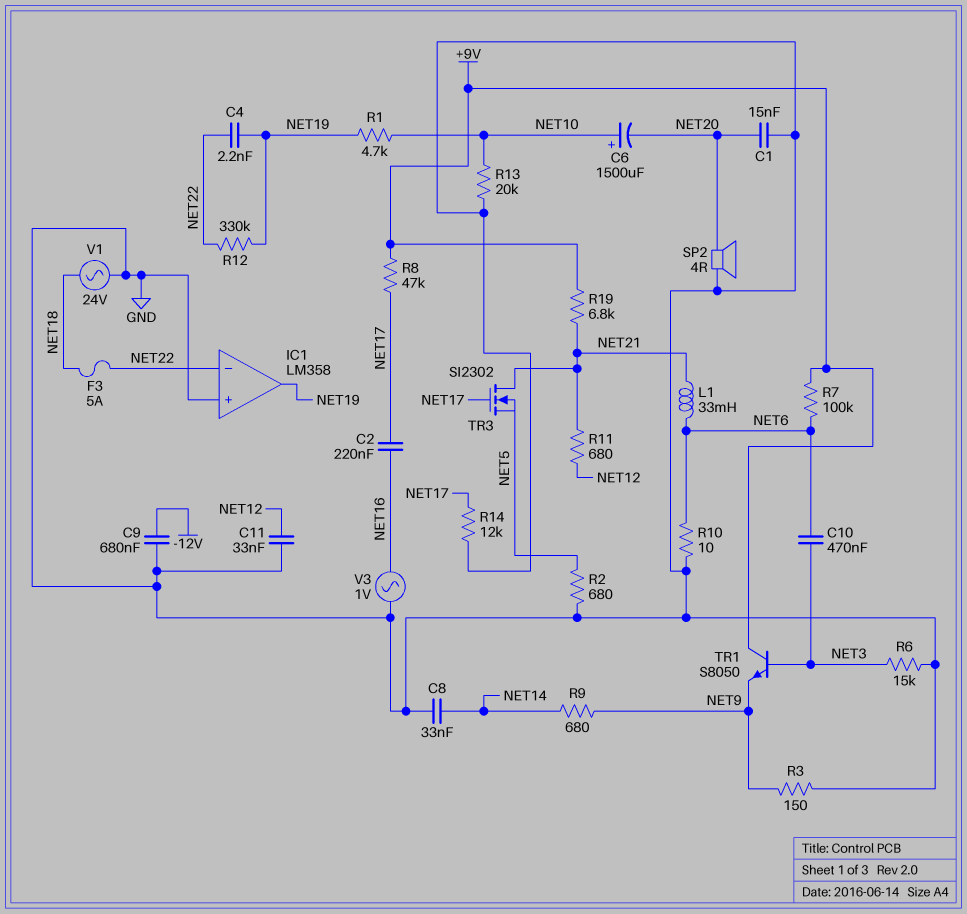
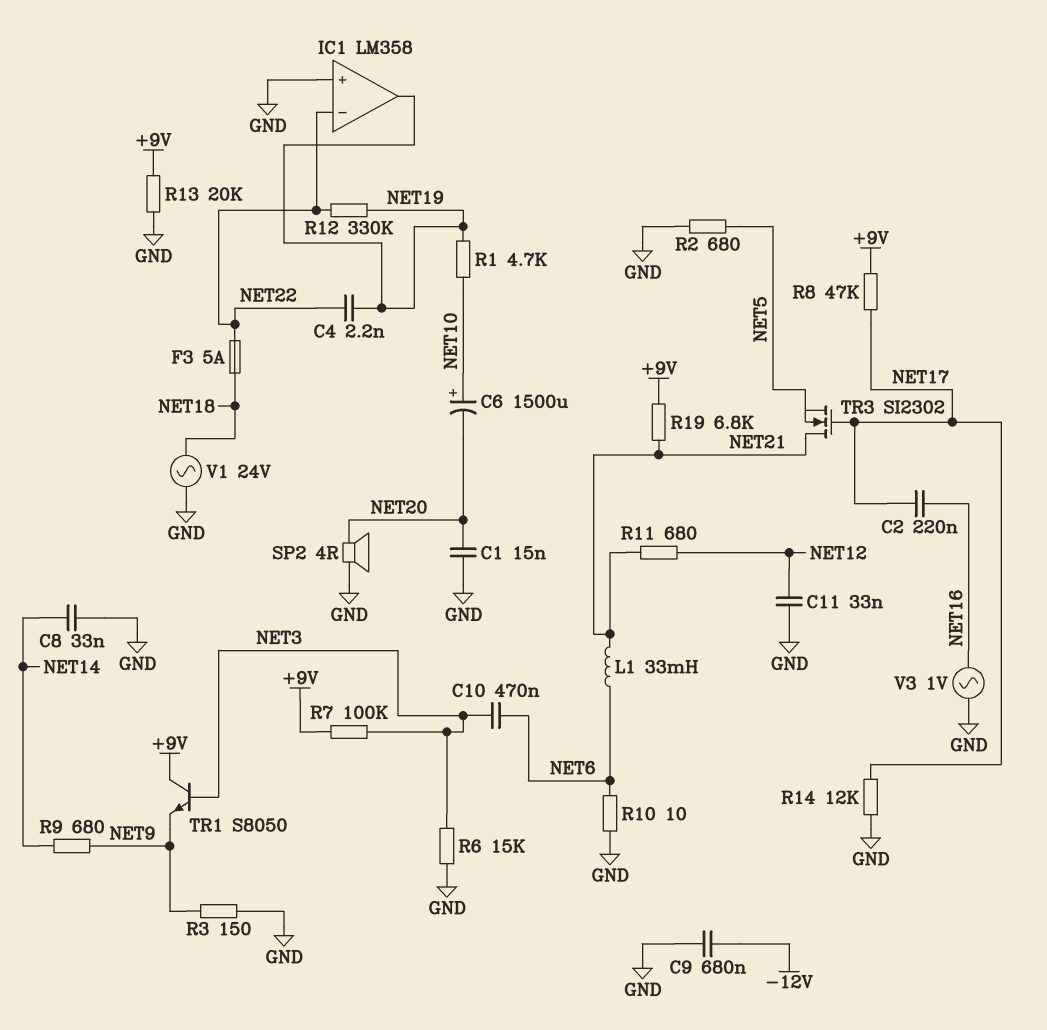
R7: 100k (+9V, NET6) -> 100k (+9V, NET3)
R13: 20k (GND, NET10) -> 20k (+9V, GND)

